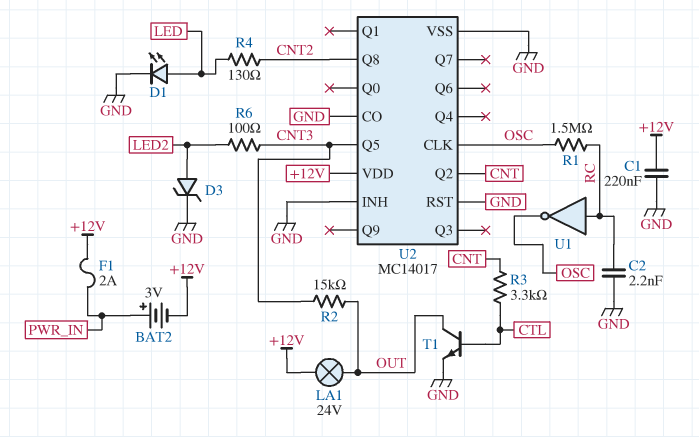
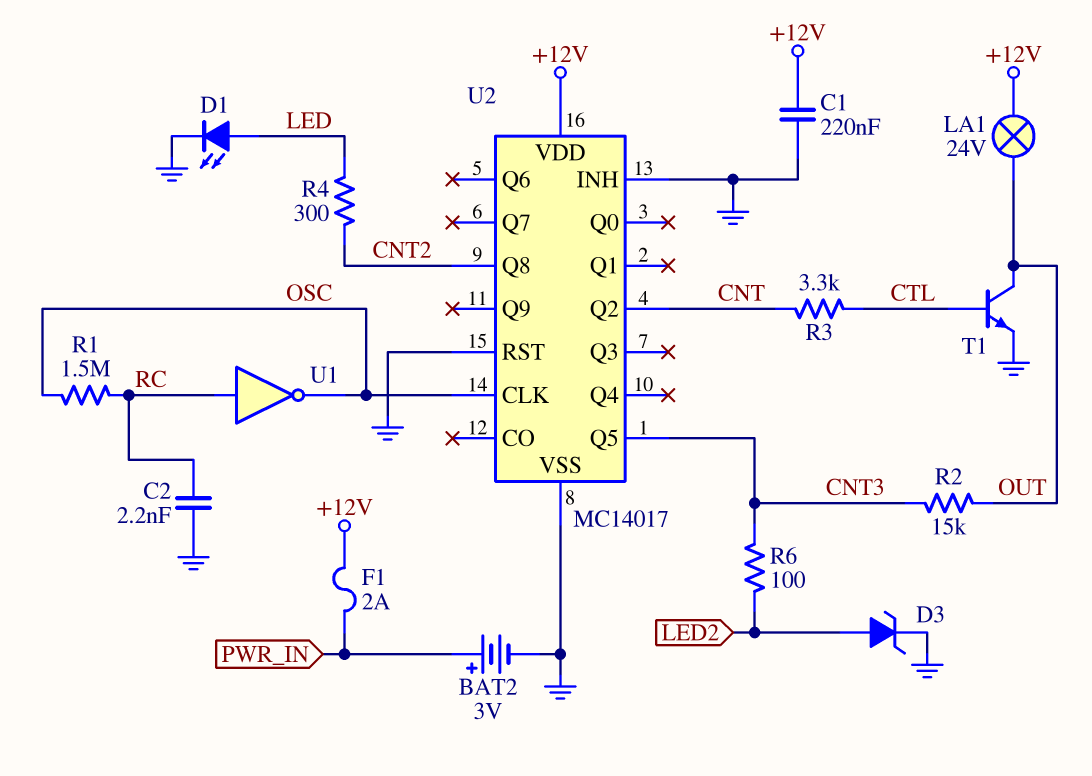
BAT2: 3V (plus PWR_IN, minus +12V) -> 3V (plus PWR_IN, minus GND)
R4: 130 (CNT2, LED) -> 300 (CNT2, LED)
U2 pin CO: GND -> none

